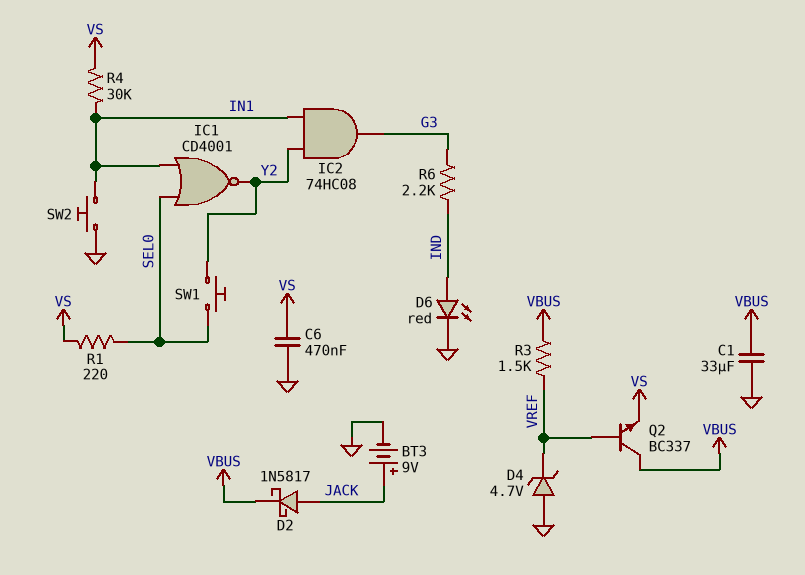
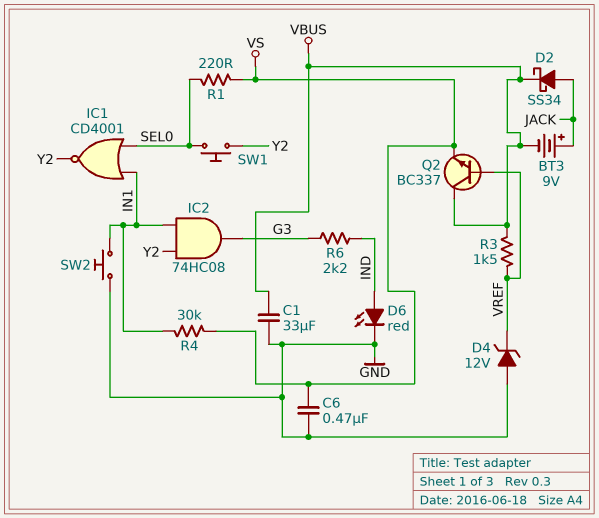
BT3: 9V (plus JACK, minus GND) -> 9V (plus JACK, minus VBUS)
D2: schottky 1N5817 (A JACK, K VBUS) -> schottky SS34 (A JACK, K VBUS)
D4: zener 4.7V (A GND, K VREF) -> zener 12V (A GND, K VREF)

